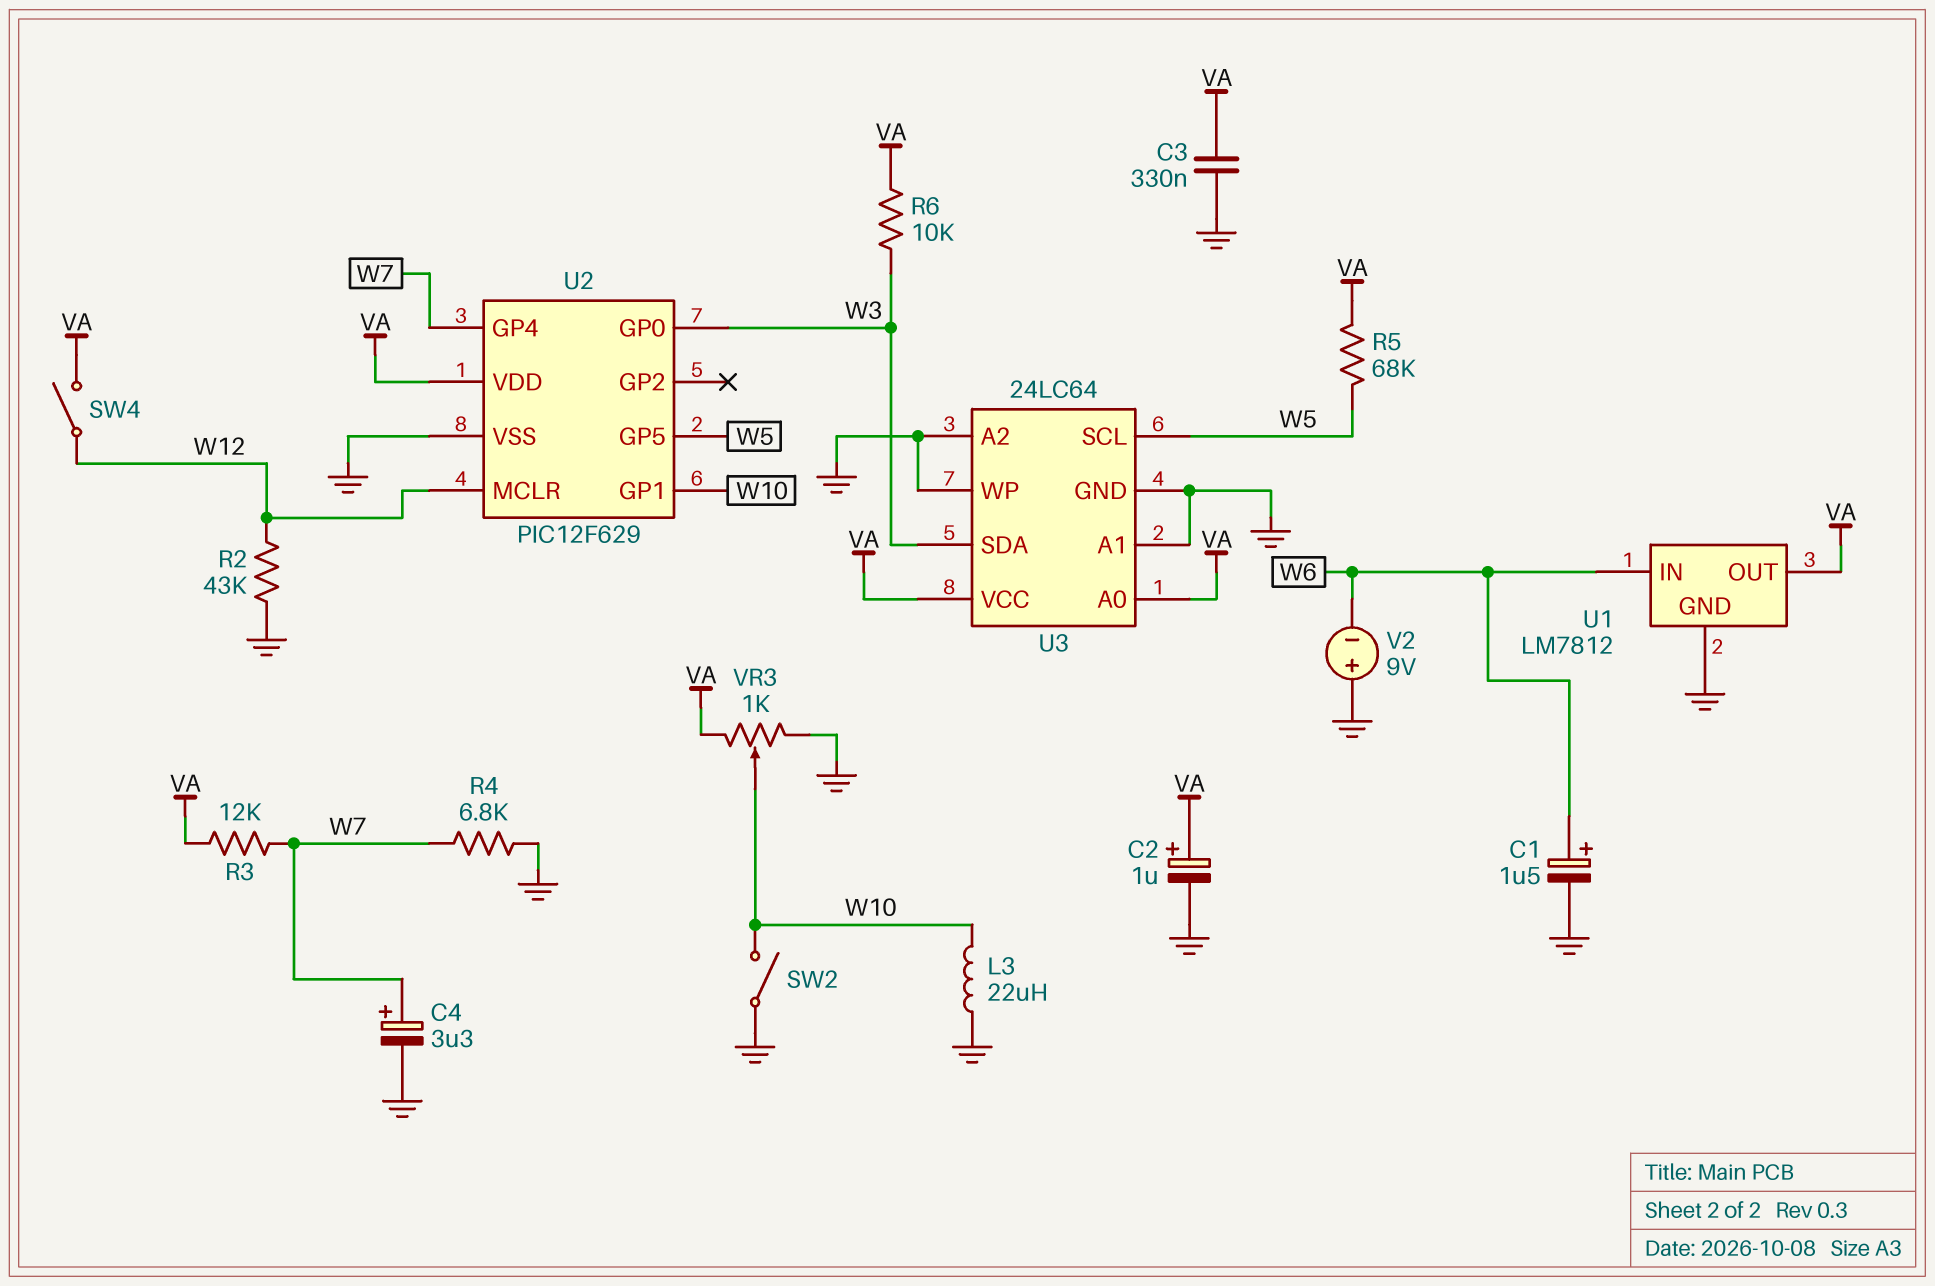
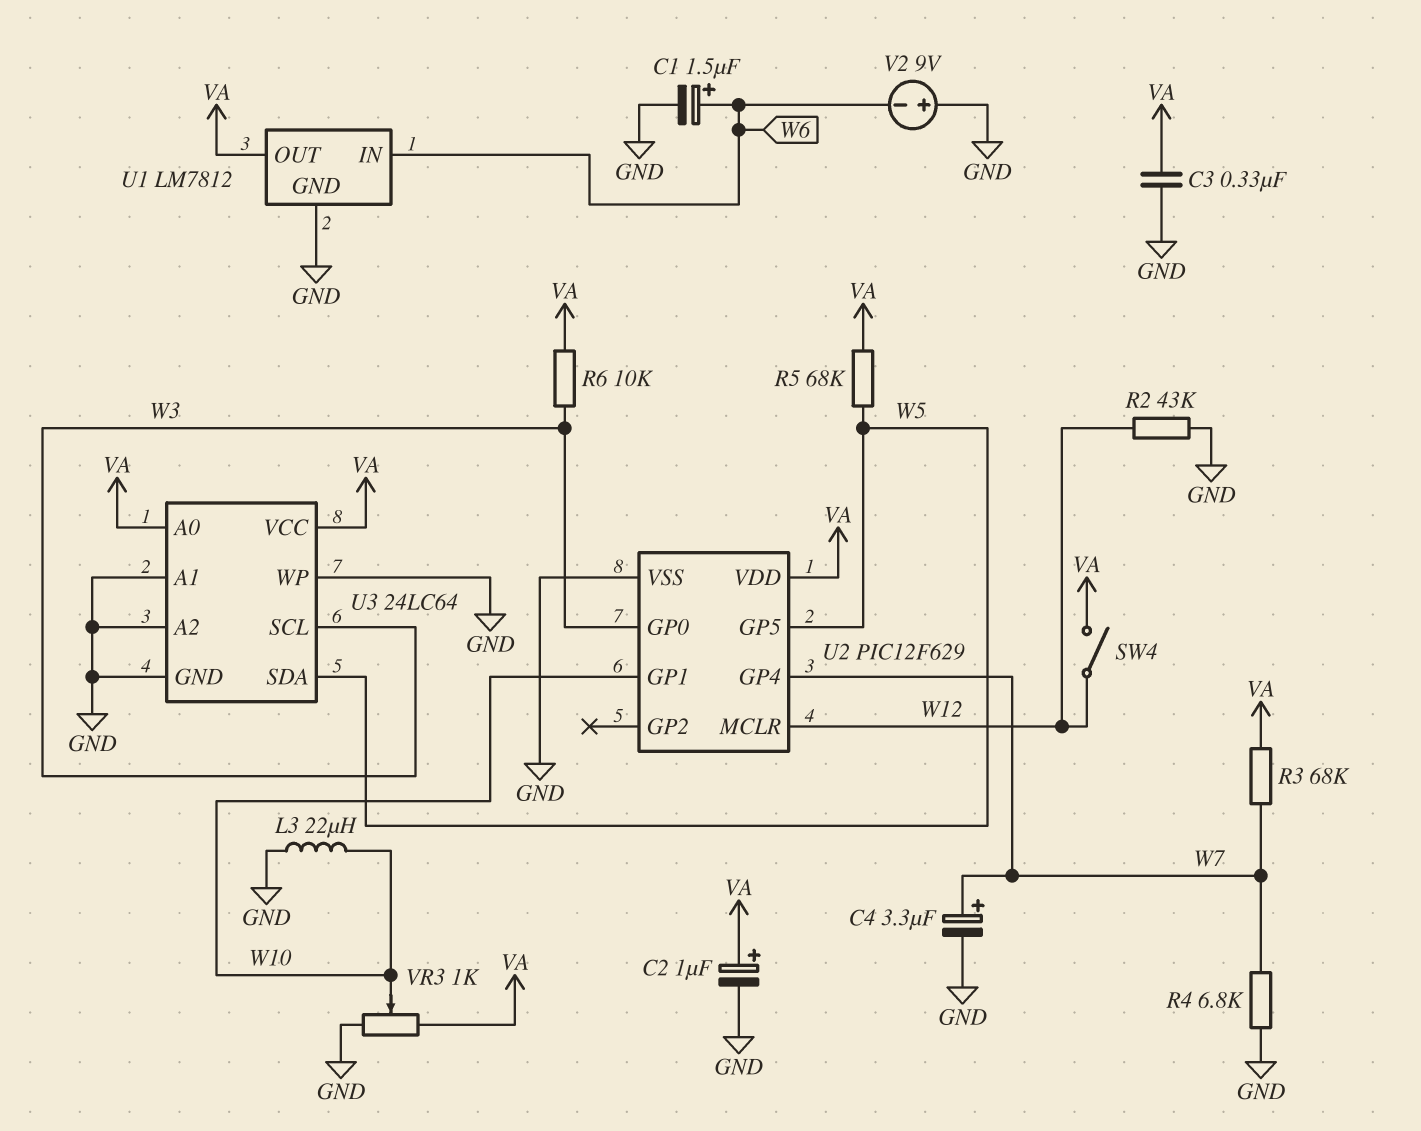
R3: 12k (VA, W7) -> 68k (VA, W7)
SW2: switch (GND, W10) -> none
U3 pin SCL: W5 -> W3
U3 pin SDA: W3 -> W5

